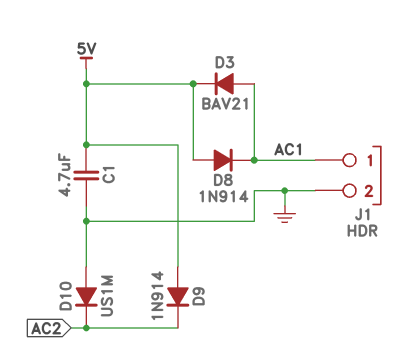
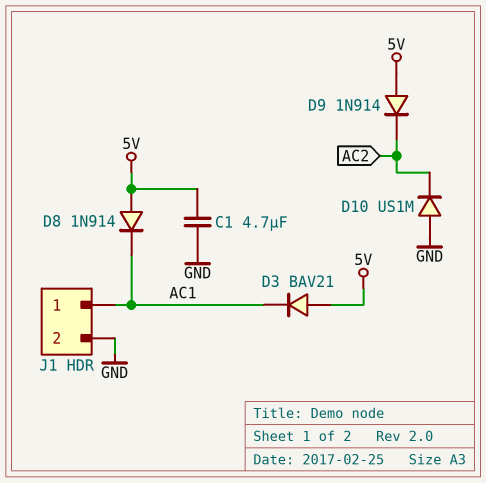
D3: diode BAV21 (A AC1, K 5V) -> diode BAV21 (A 5V, K AC1)

